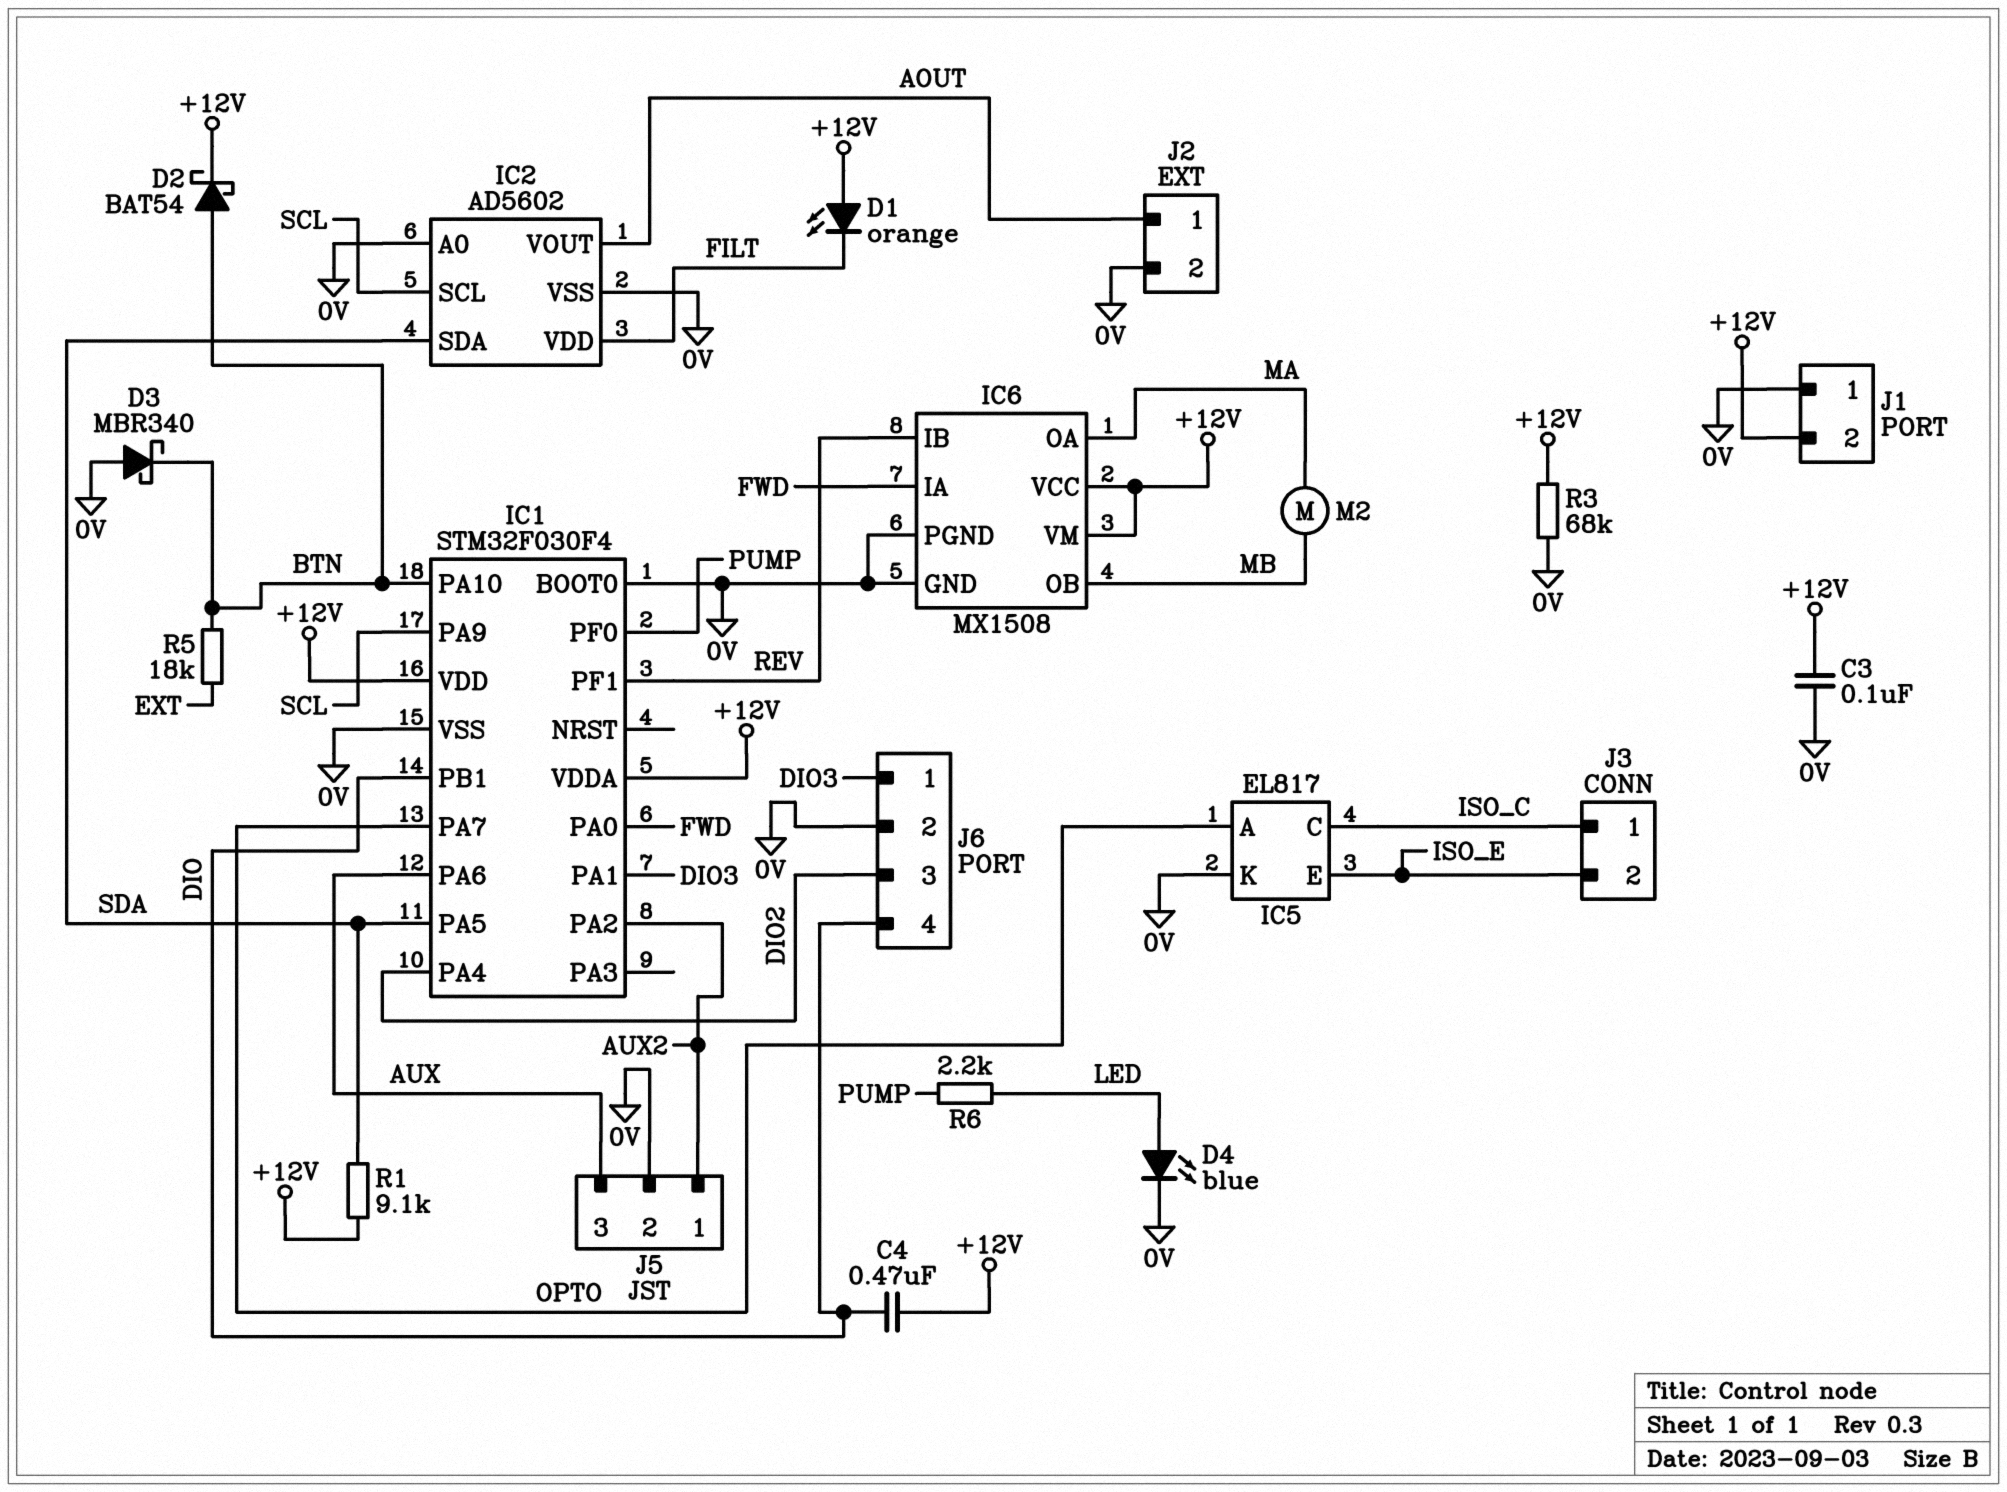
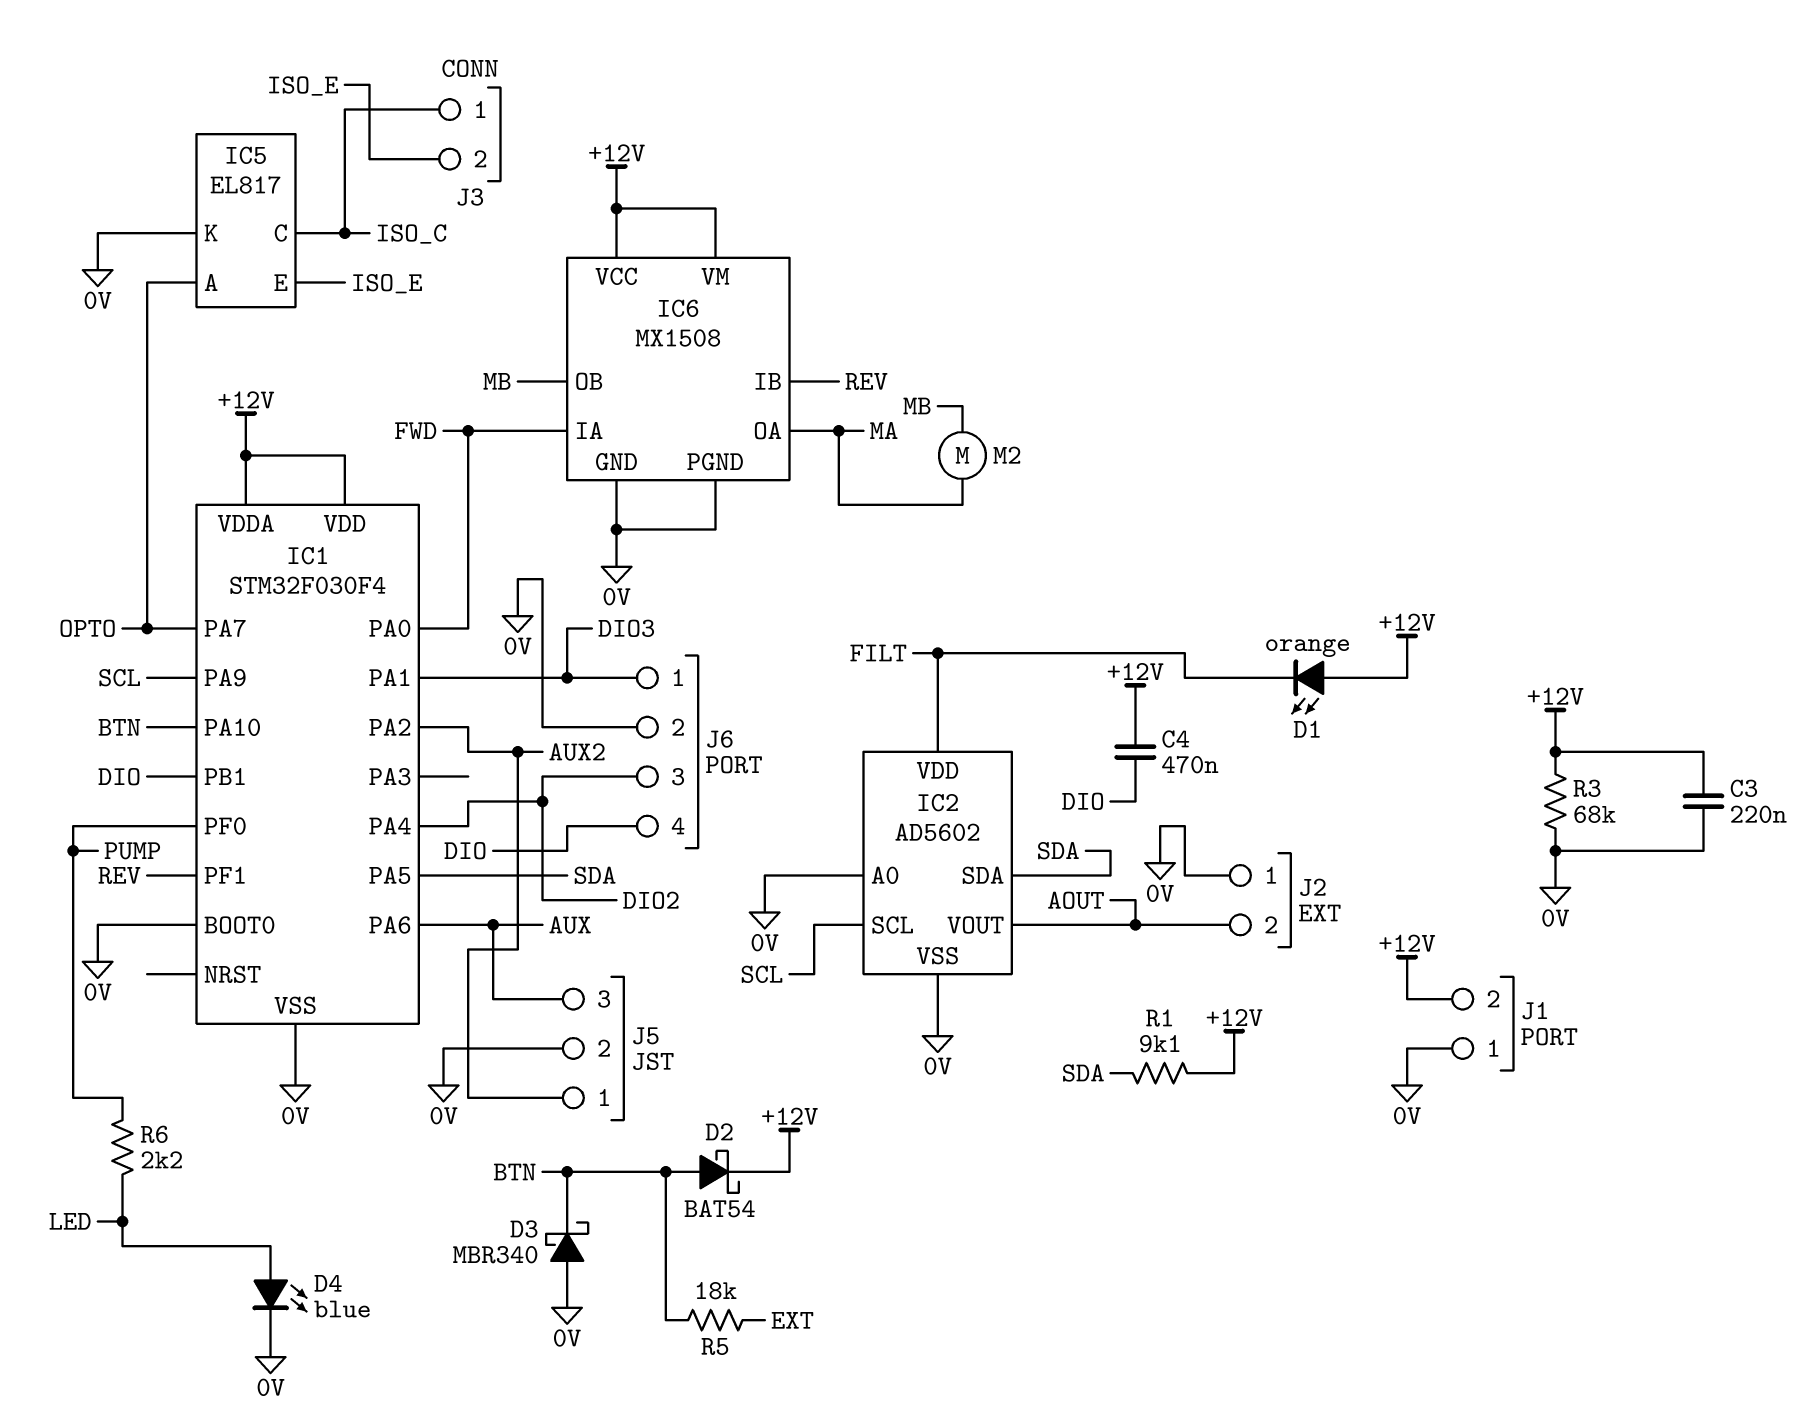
C3: 100nF (+12V, 0V) -> 220nF (+12V, 0V)
J2 pin 1: AOUT -> 0V
J2 pin 2: 0V -> AOUT

